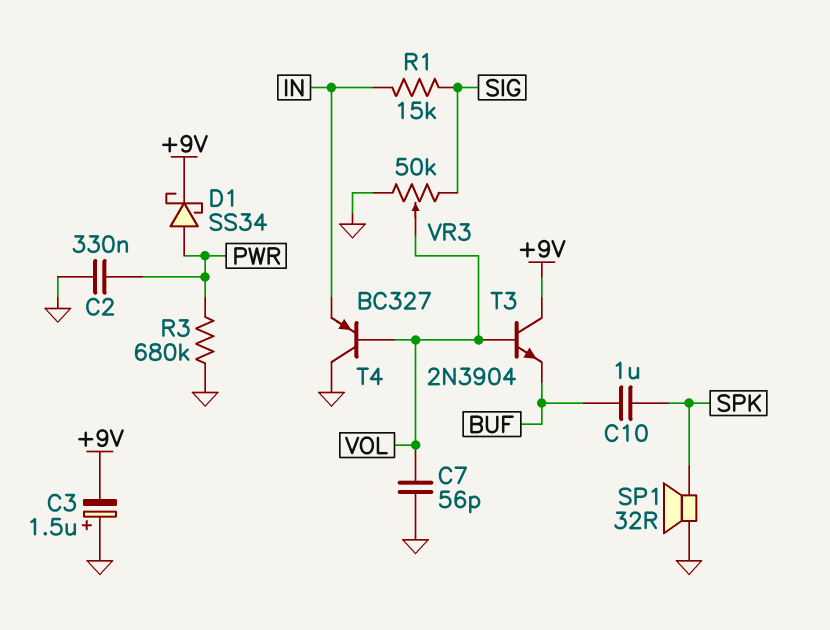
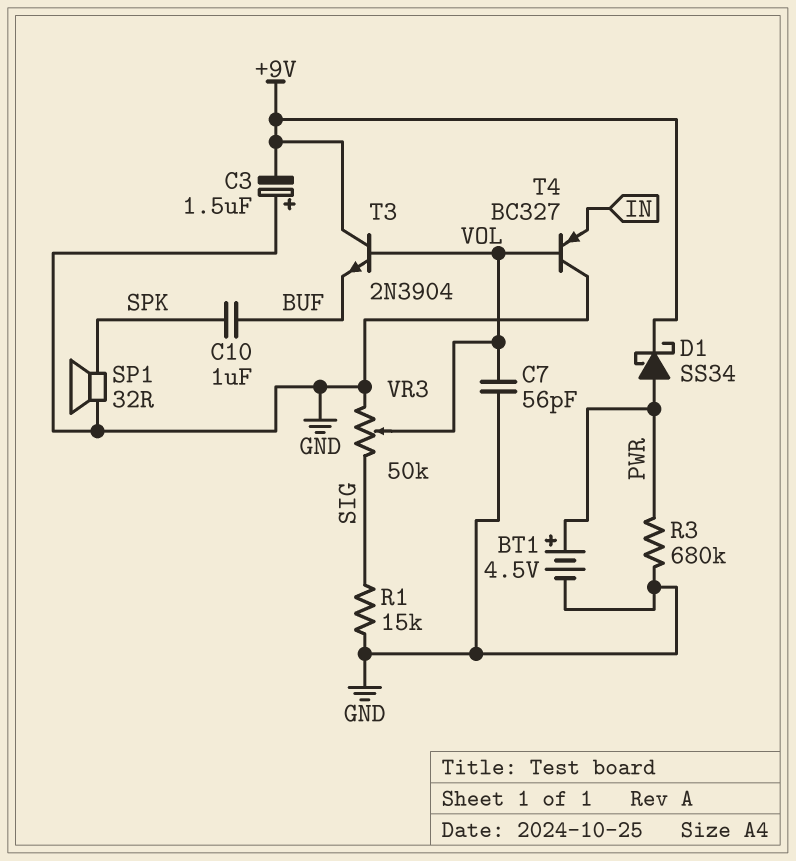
BT1: none -> 4.5V (plus PWR, minus GND)
C2: 330nF (GND, PWR) -> none
R1: 15k (IN, SIG) -> 15k (GND, SIG)

